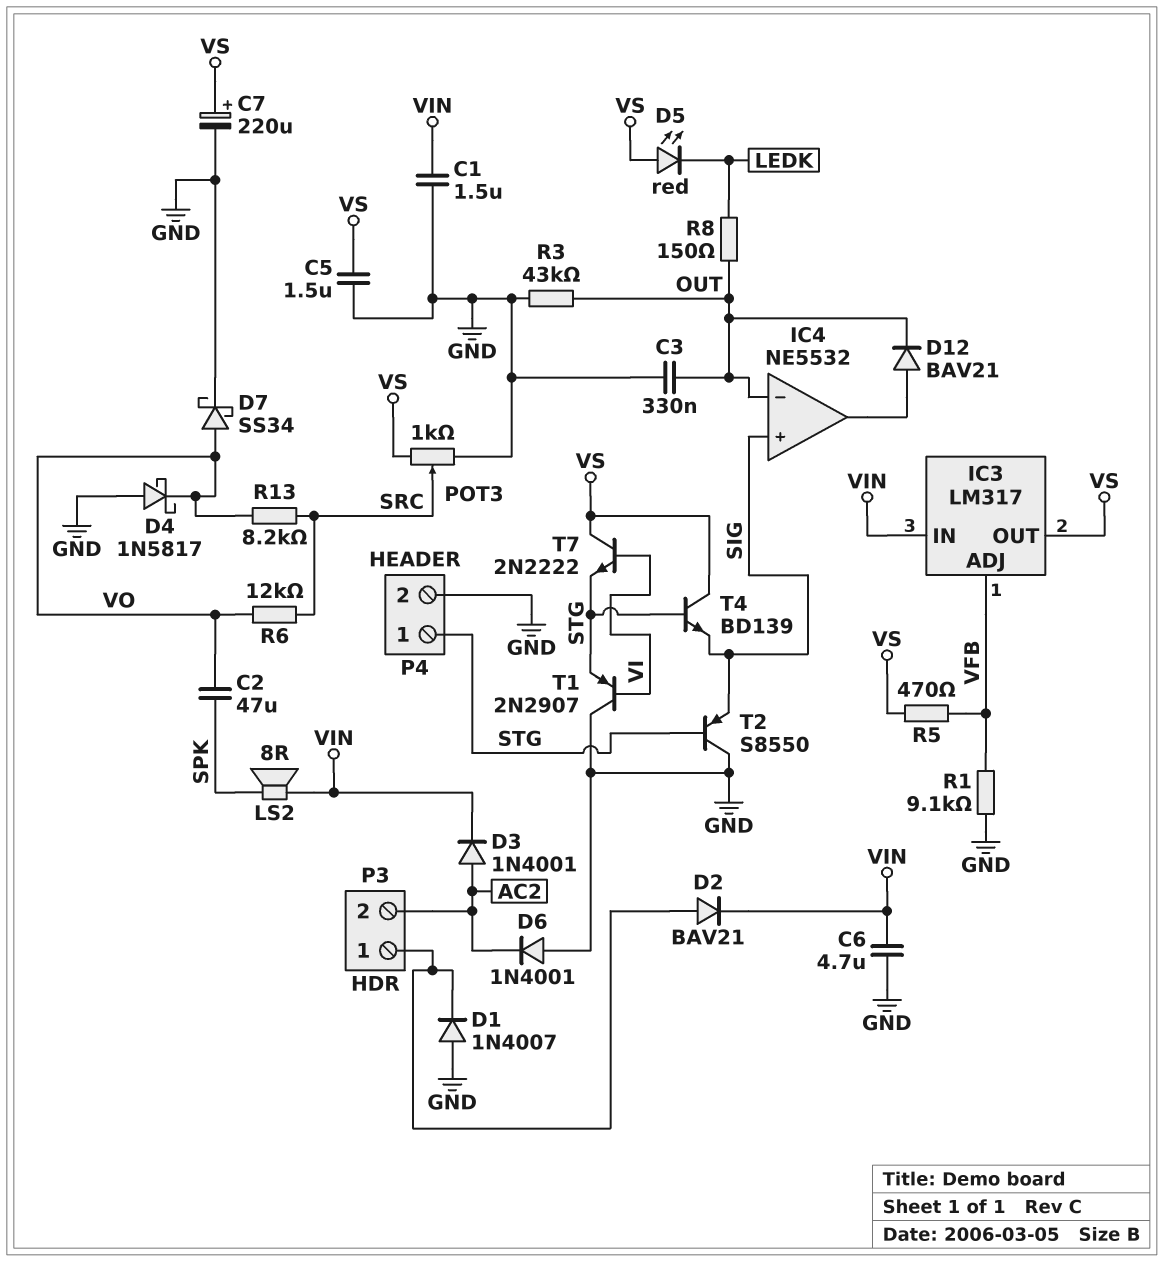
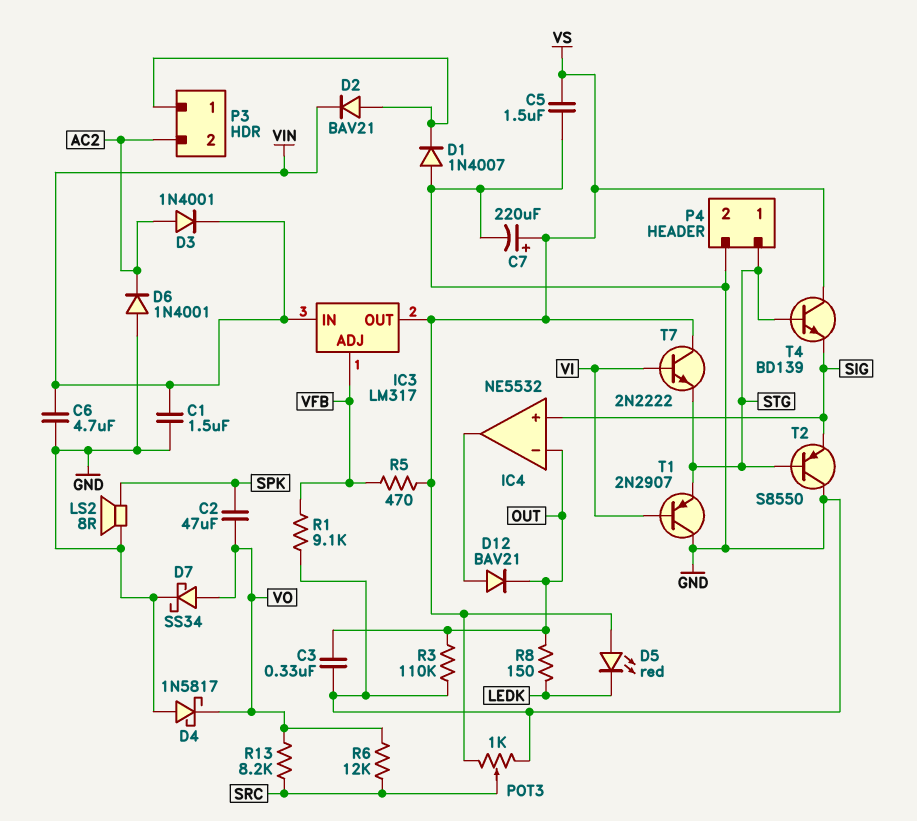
LS2: speaker 8R (SPK, VIN) -> speaker 8R (GND, SPK)
R3: 43k (GND, OUT) -> 110k (GND, OUT)

